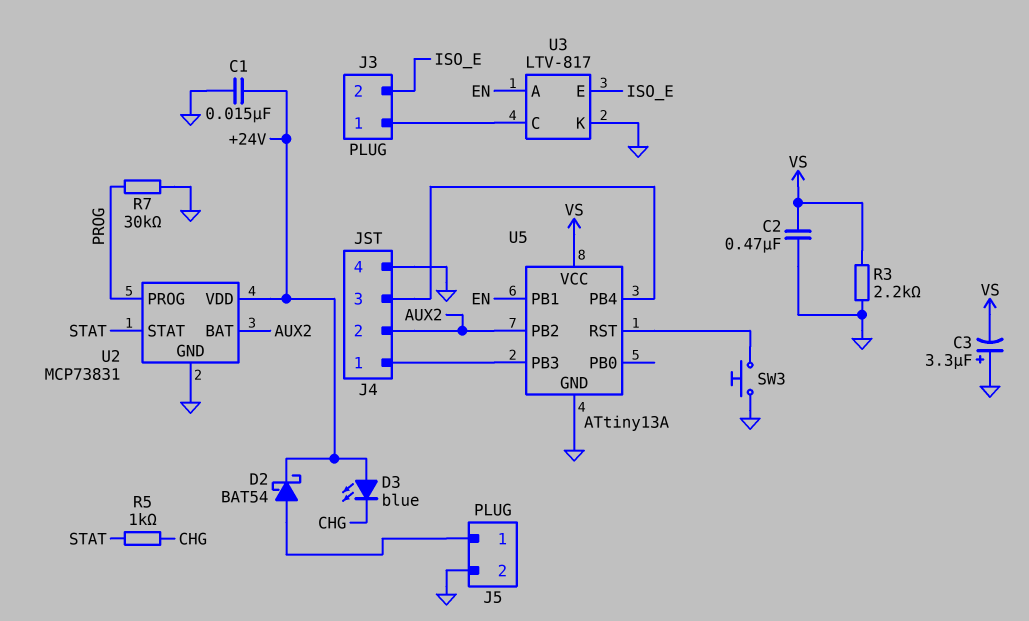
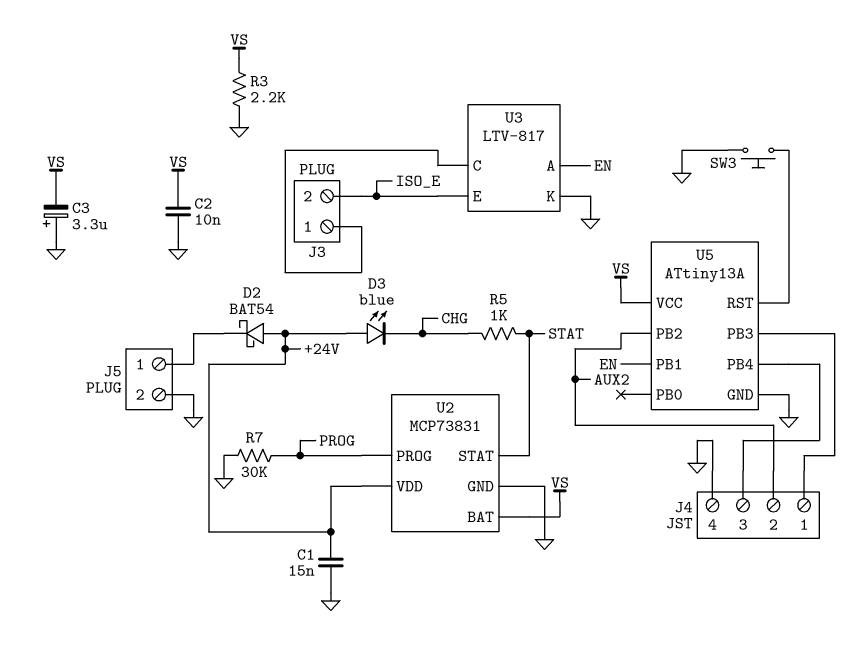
C2: 470nF (GND, VS) -> 10nF (GND, VS)
D2: schottky BAT54 (A J5/1, K +24V) -> schottky BAT54 (A +24V, K J5/1)
U2 pin BAT: AUX2 -> VS

